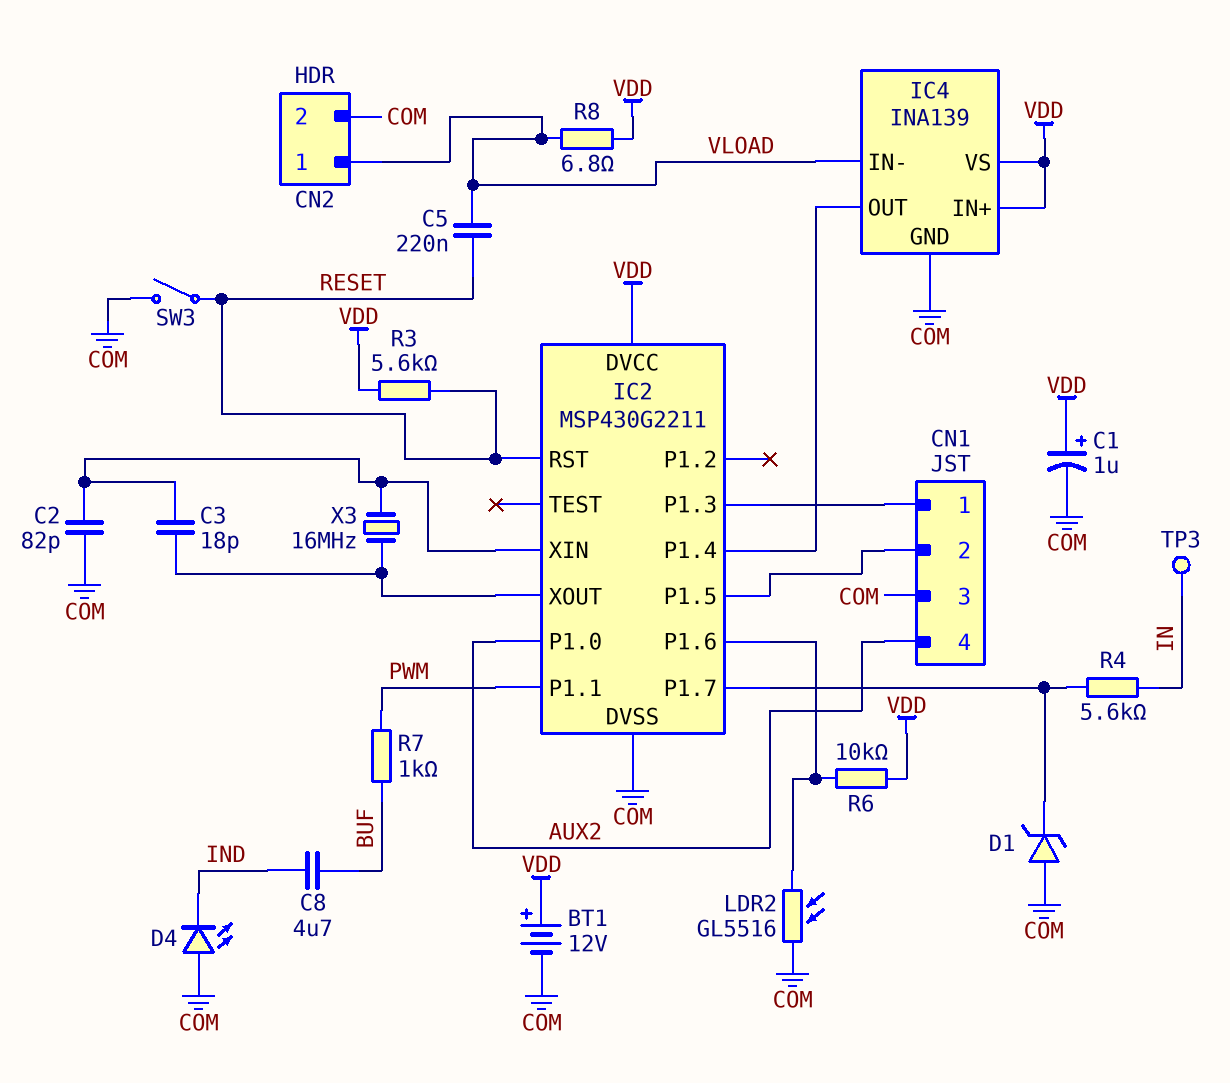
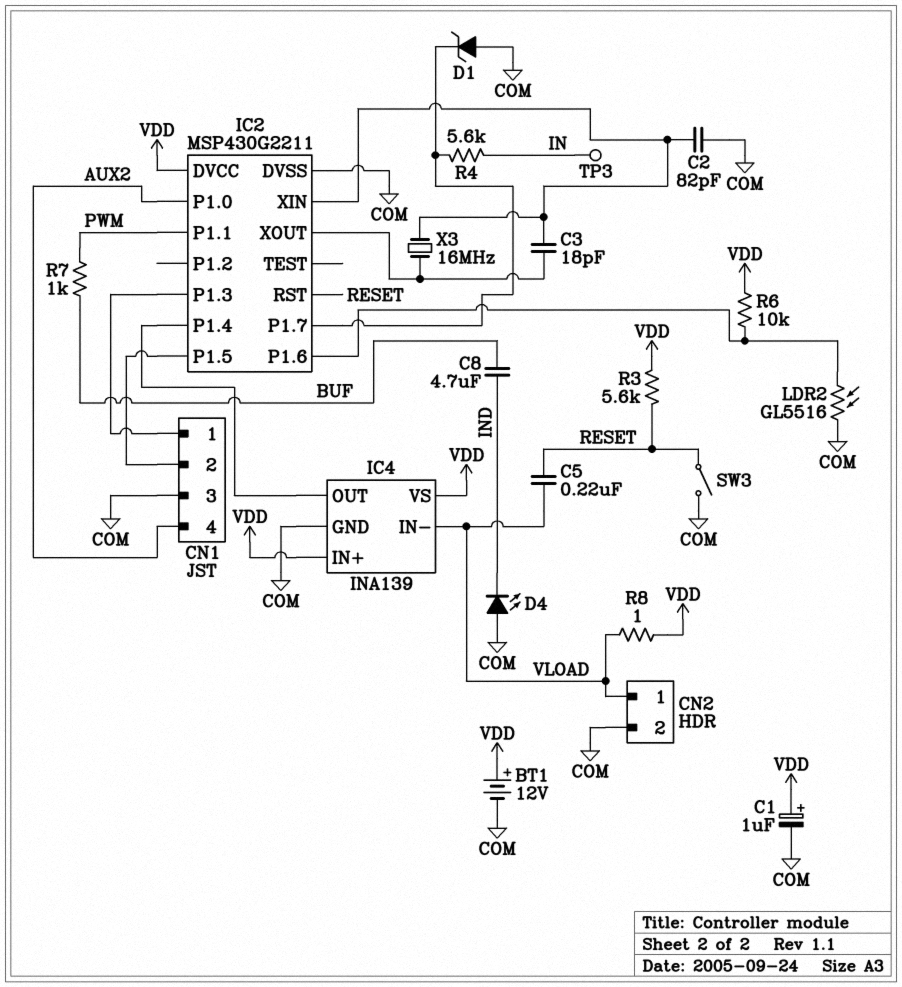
R8: 6.8 (VDD, VLOAD) -> 1 (VDD, VLOAD)

